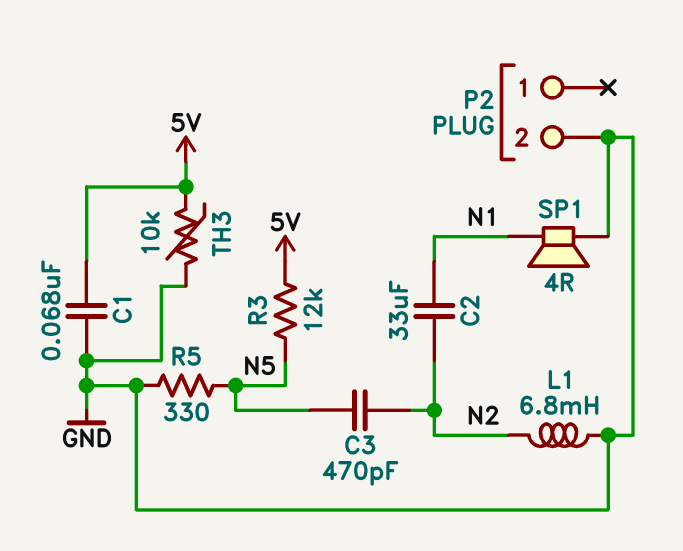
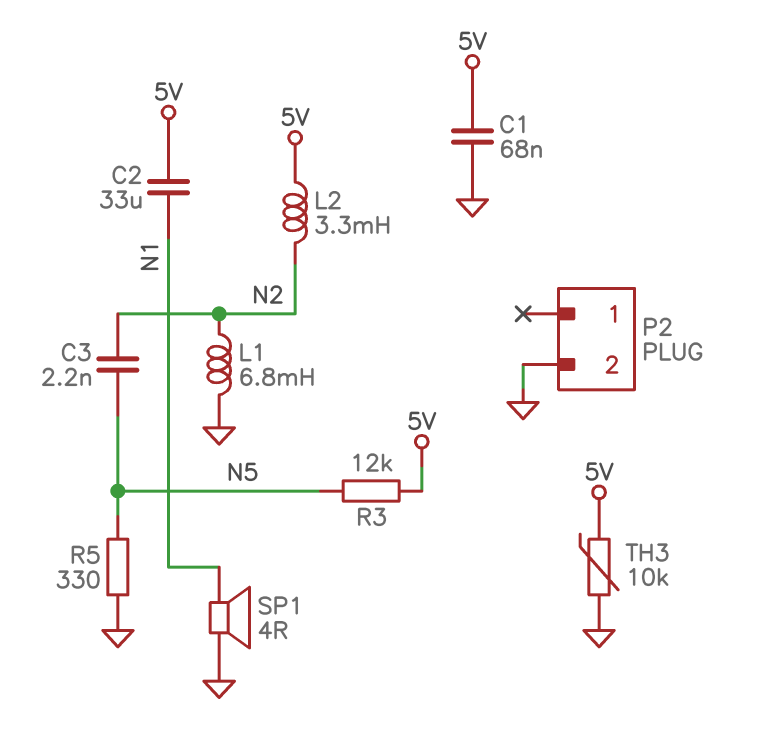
C2: 33uF (N1, N2) -> 33uF (5V, N1)
C3: 470pF (N2, N5) -> 2.2nF (N2, N5)
L2: none -> 3.3mH (5V, N2)

